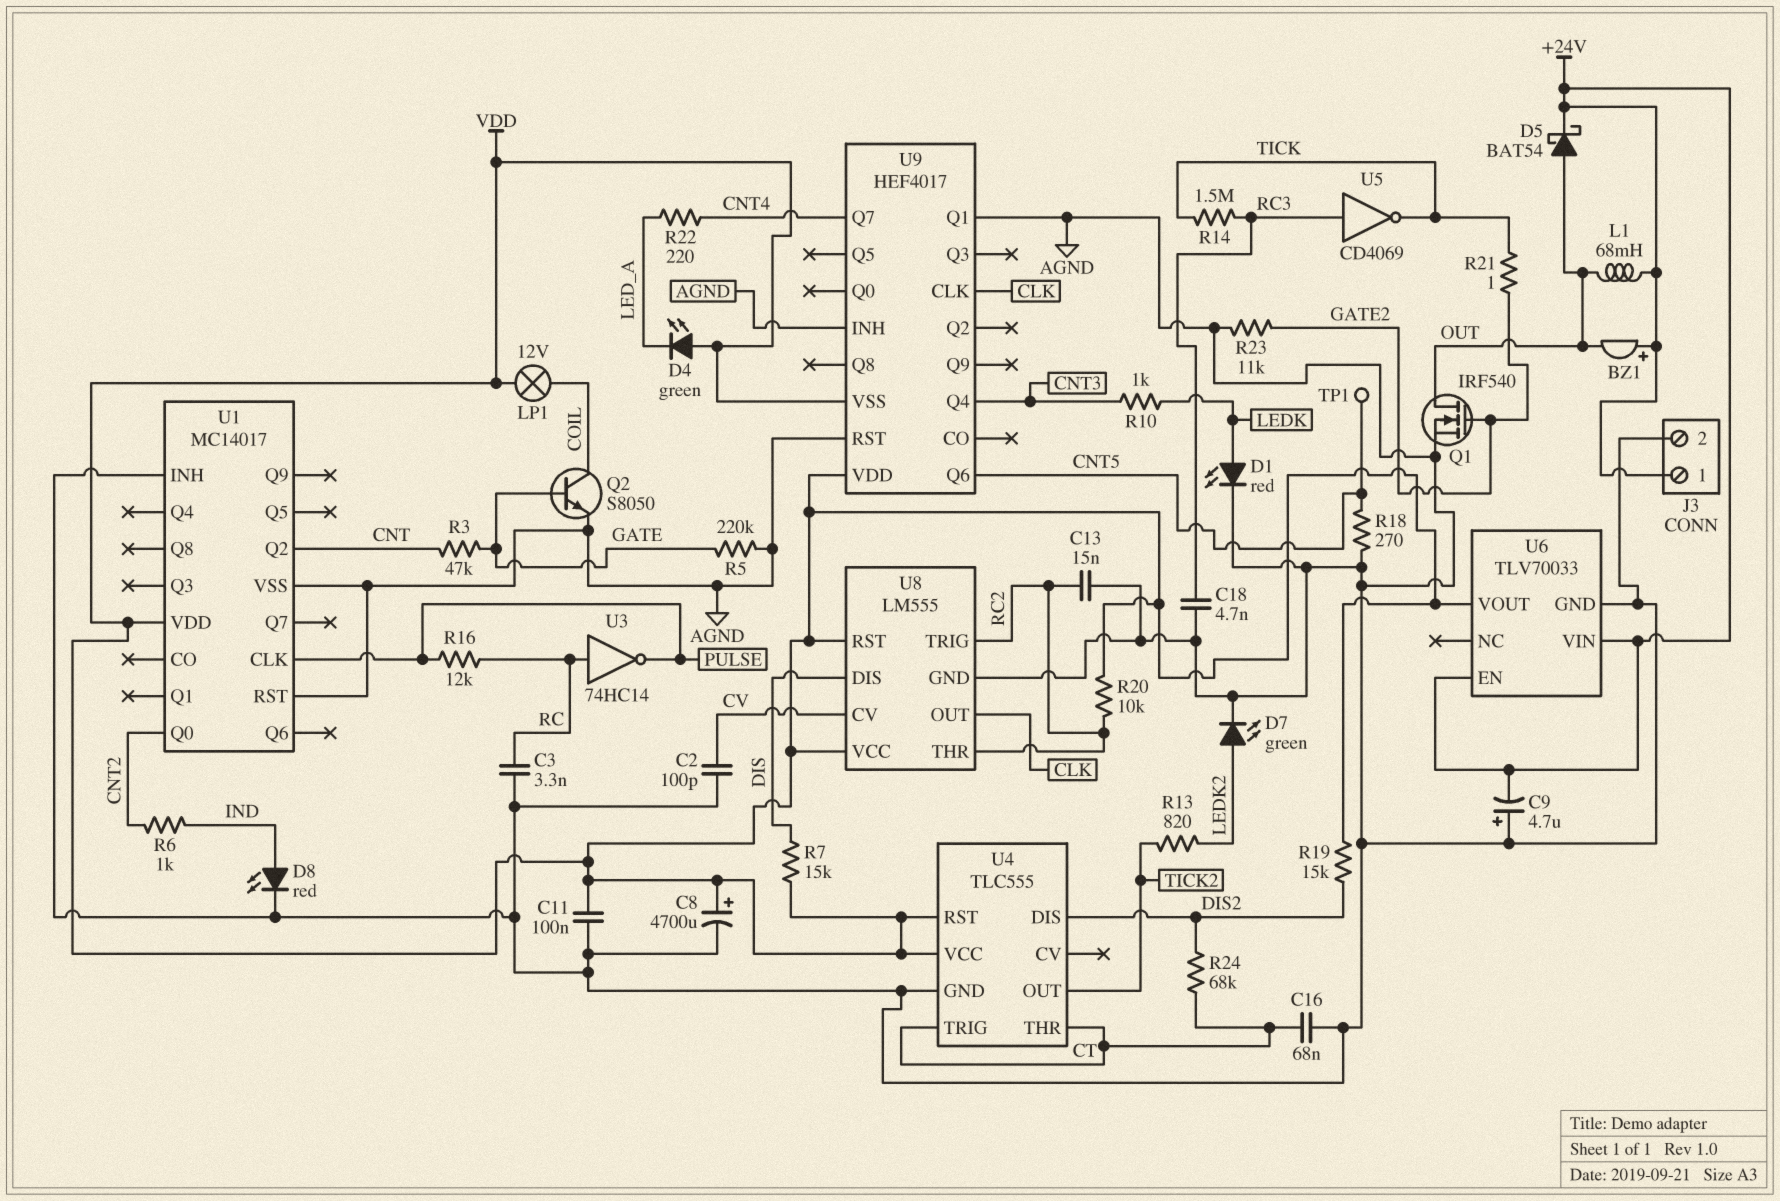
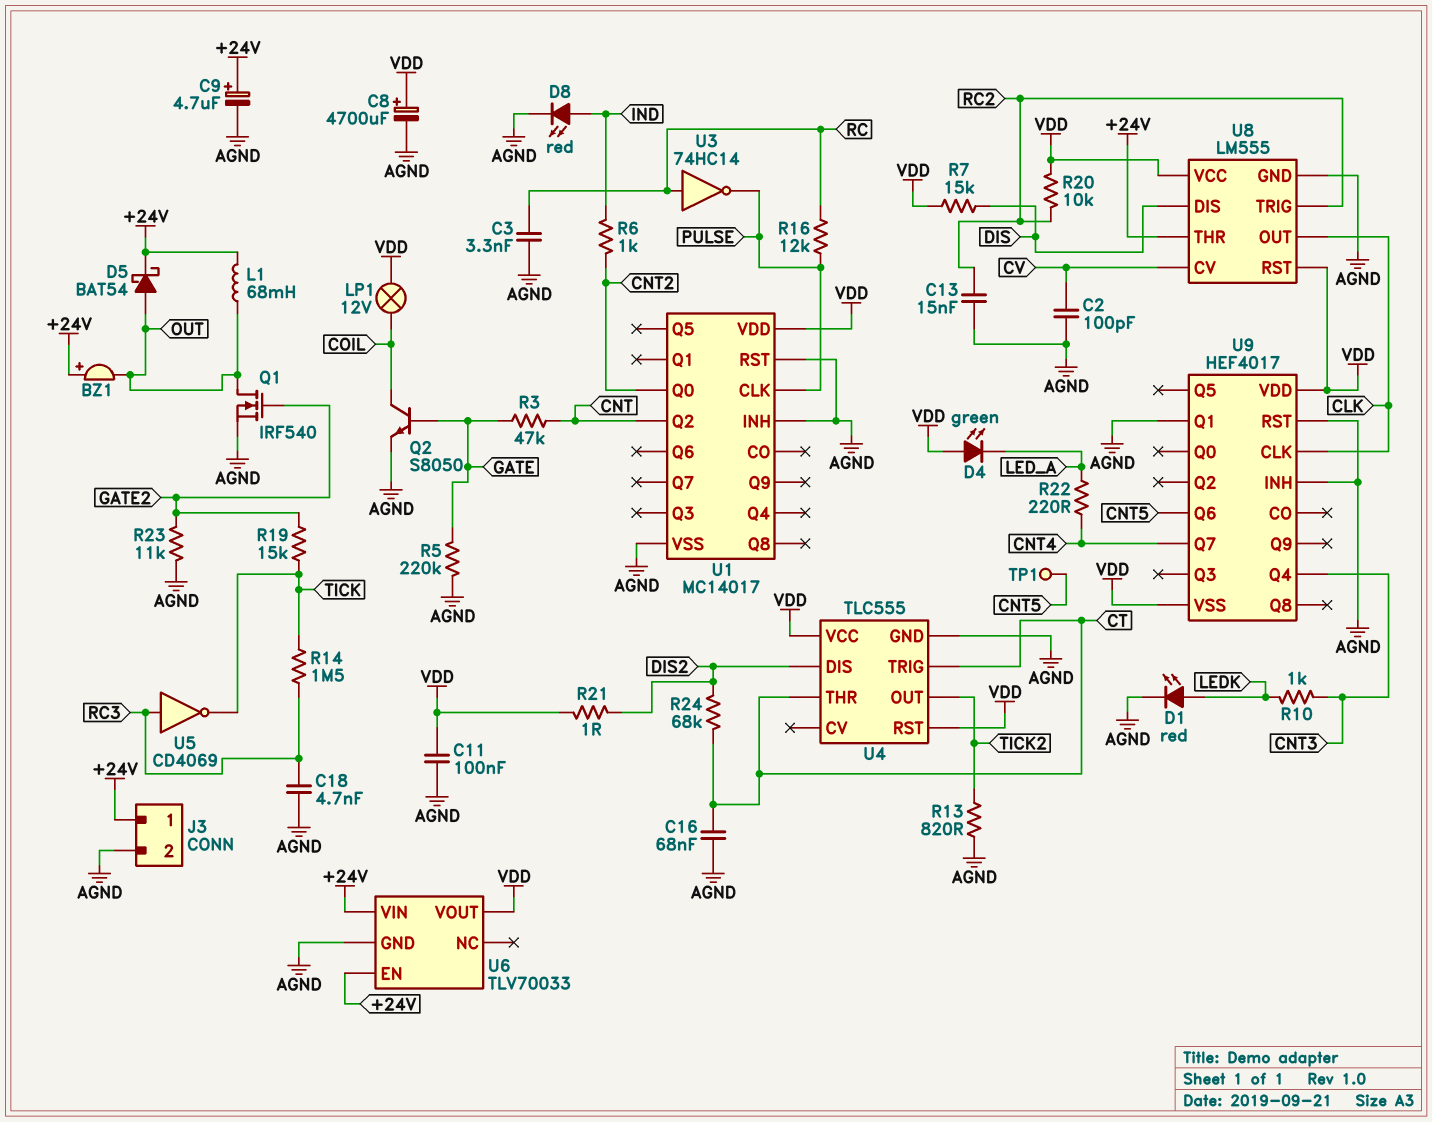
C9: 4.7uF (plus AGND, minus +24V) -> 4.7uF (plus +24V, minus AGND)
D7: LED green (A LEDK2, K AGND) -> none
R13: 820 (LEDK2, TICK2) -> 820 (AGND, TICK2)
R18: 270 (AGND, CNT5) -> none
R19: 15k (DIS2, VDD) -> 15k (GATE2, TICK)
R21: 1 (GATE2, TICK) -> 1 (DIS2, VDD)
U8 pin THR: RC2 -> +24V

